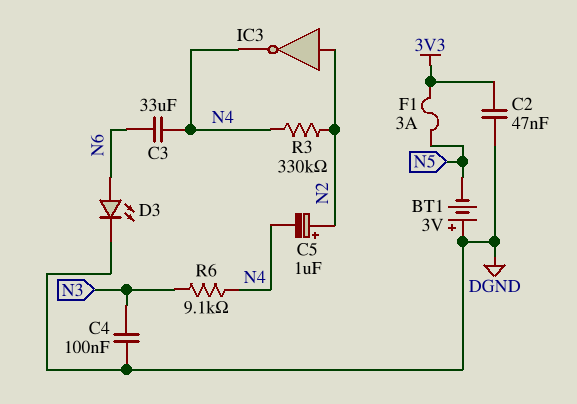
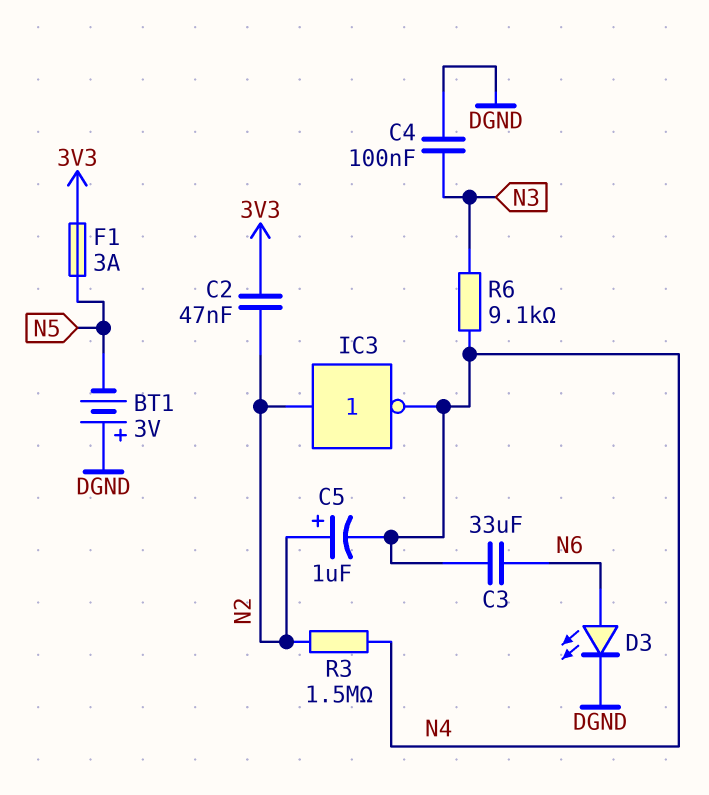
C2: 47nF (3V3, DGND) -> 47nF (3V3, N2)
R3: 330k (N2, N4) -> 1.5M (N2, N4)

